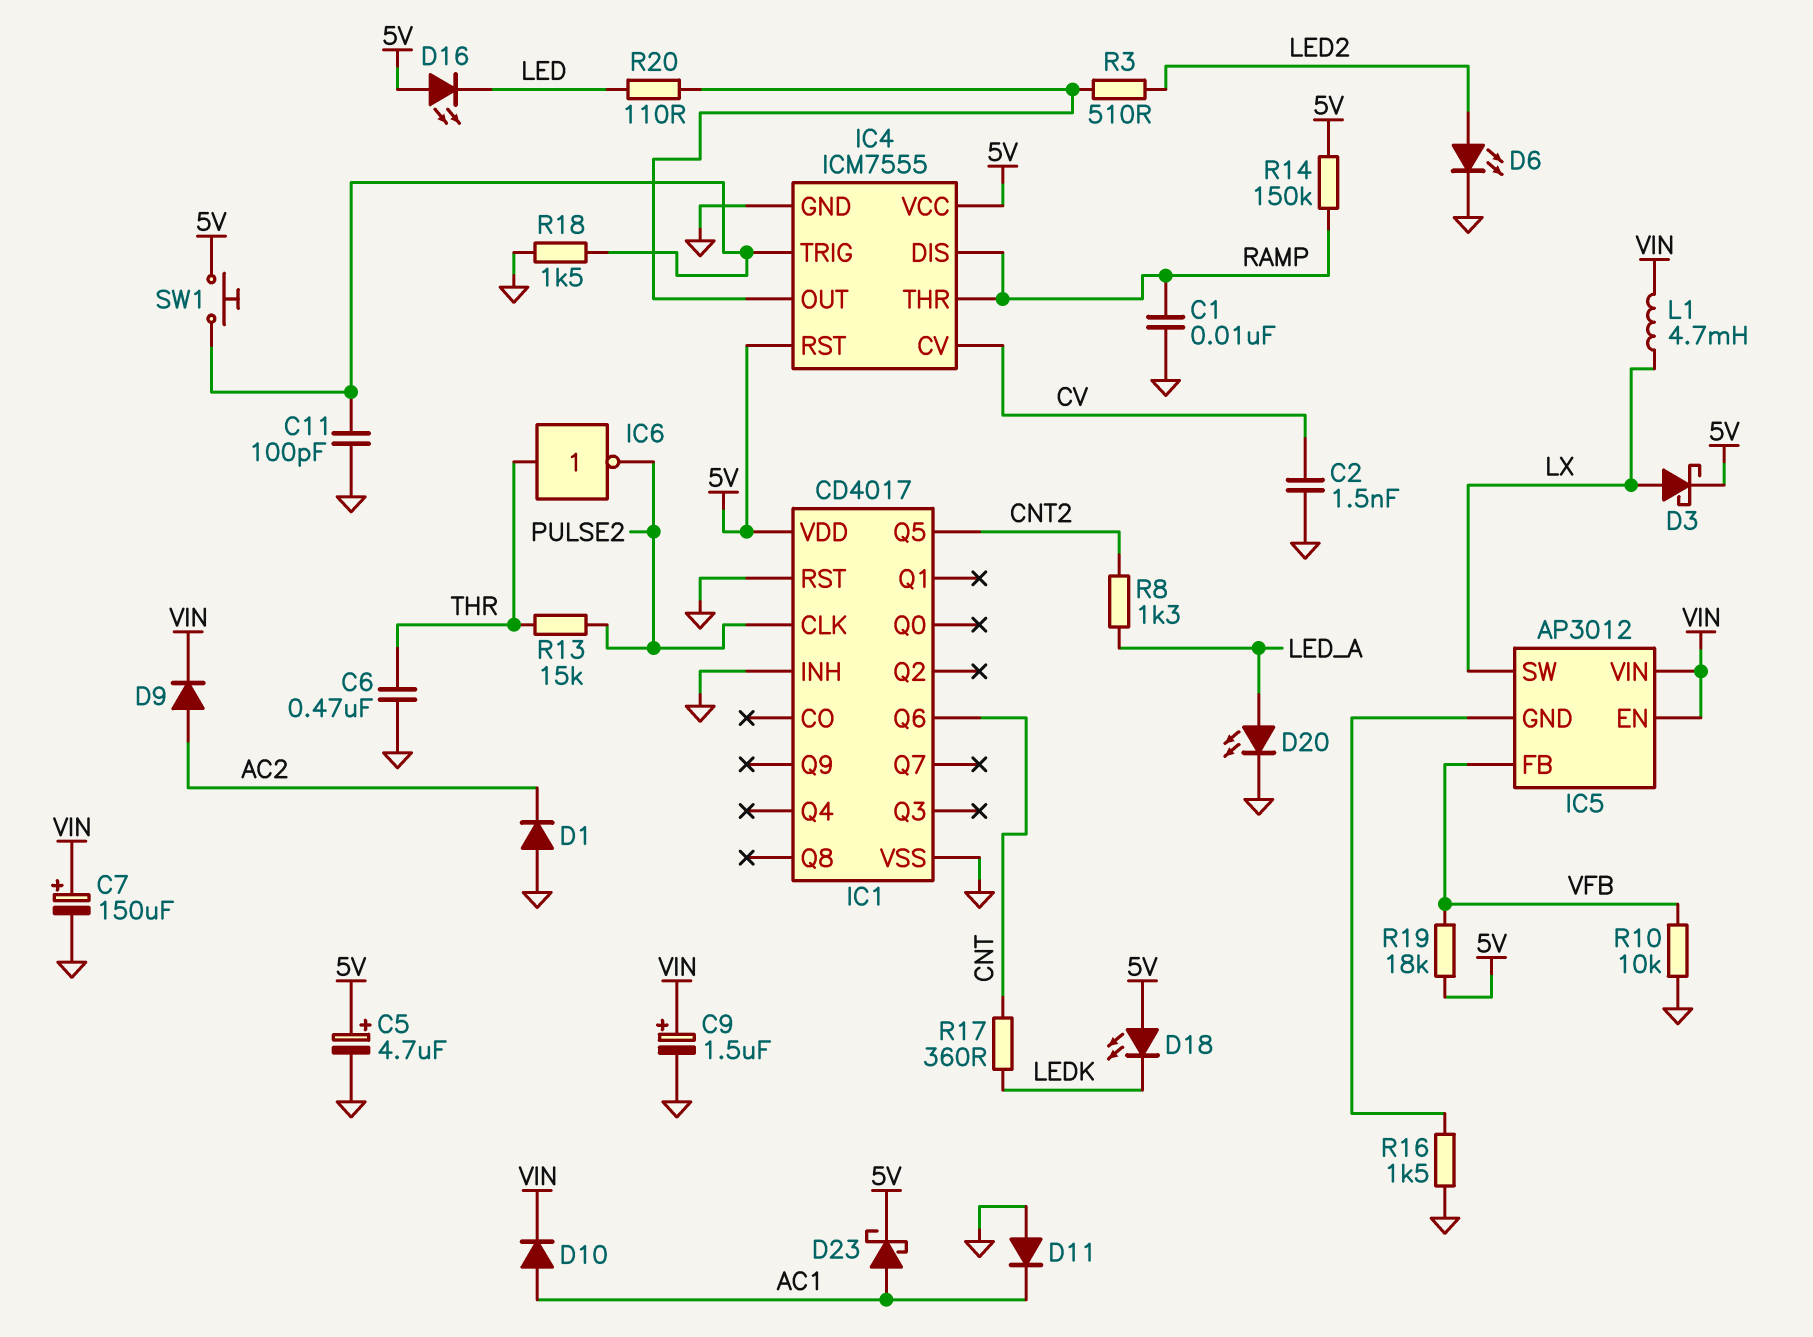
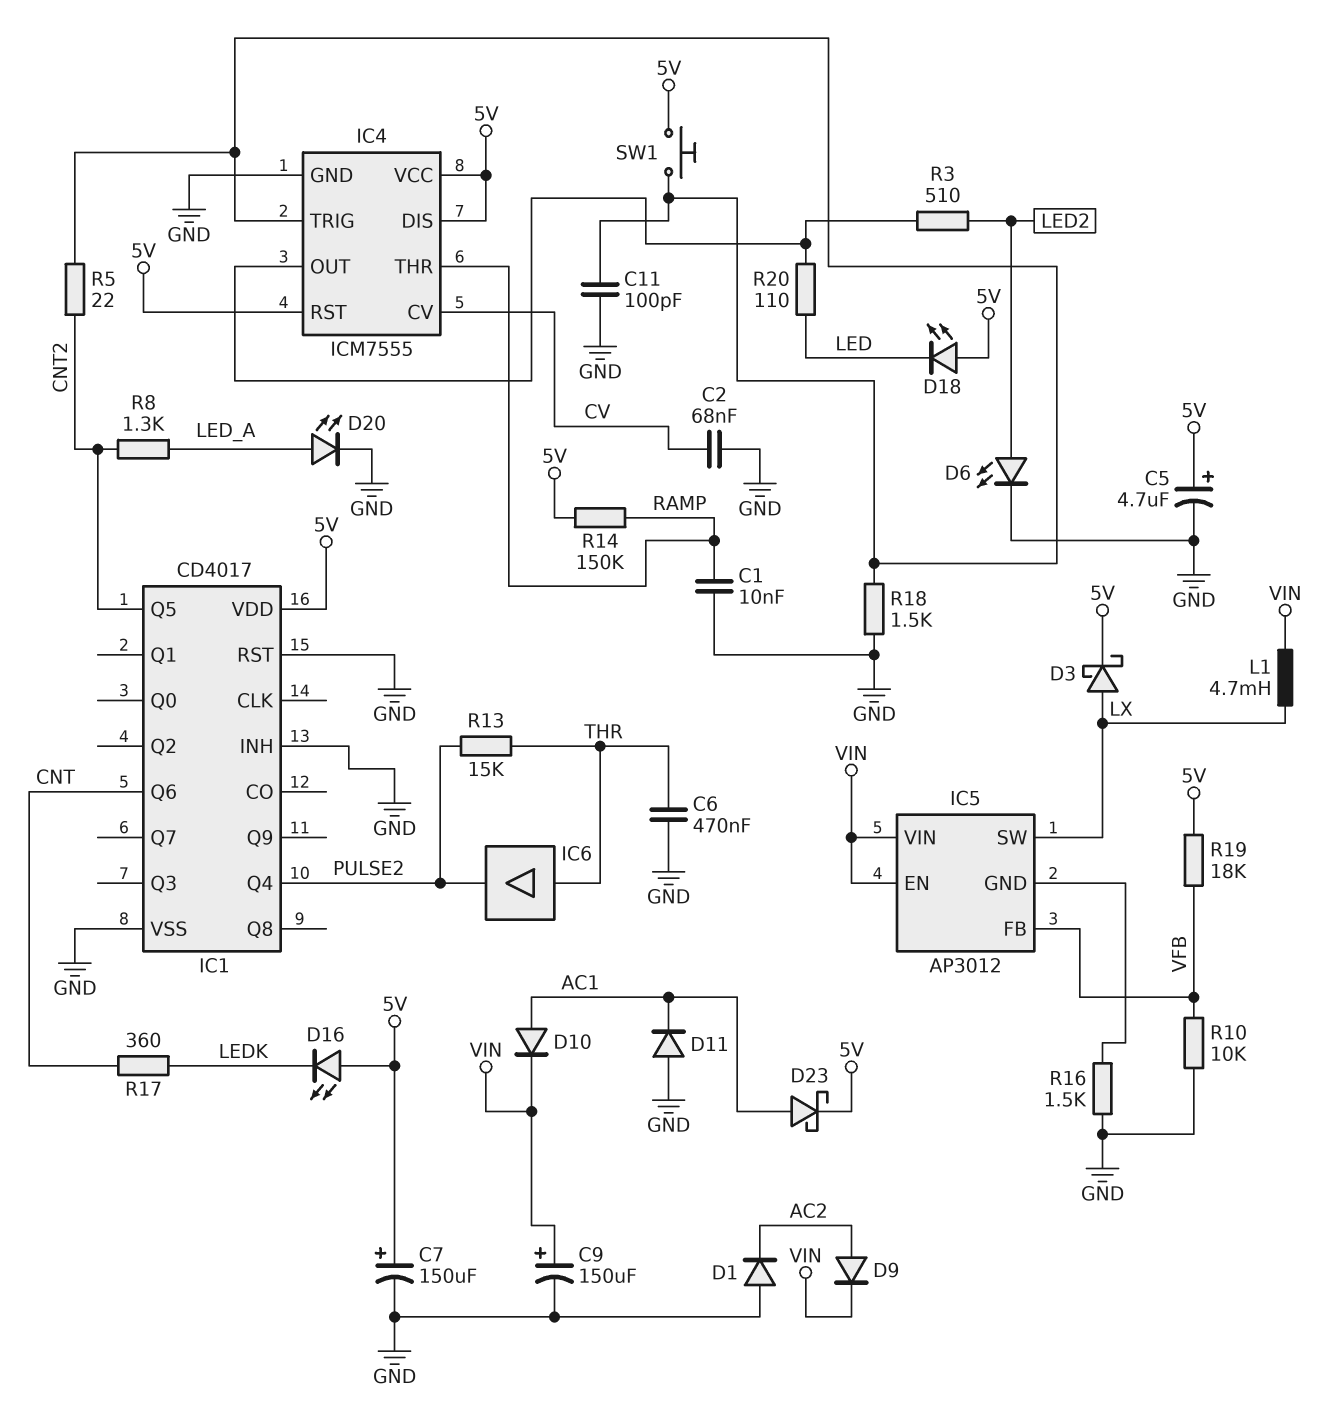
C2: 1.5nF (CV, GND) -> 68nF (CV, GND)
C7: 150uF (plus VIN, minus GND) -> 150uF (plus 5V, minus GND)
C9: 1.5uF (plus VIN, minus GND) -> 150uF (plus VIN, minus GND)
D16: LED (A 5V, K LED) -> LED (A 5V, K LEDK)
D18: LED (A 5V, K LEDK) -> LED (A 5V, K LED)
IC1 pin CLK: PULSE2 -> none
IC1 pin Q4: none -> PULSE2
IC4 pin DIS: RAMP -> 5V
IC6: NOT (in THR, out PULSE2) -> buffer (in THR, out PULSE2)
R5: none -> 22 (CNT2, IC4/TRIG)

